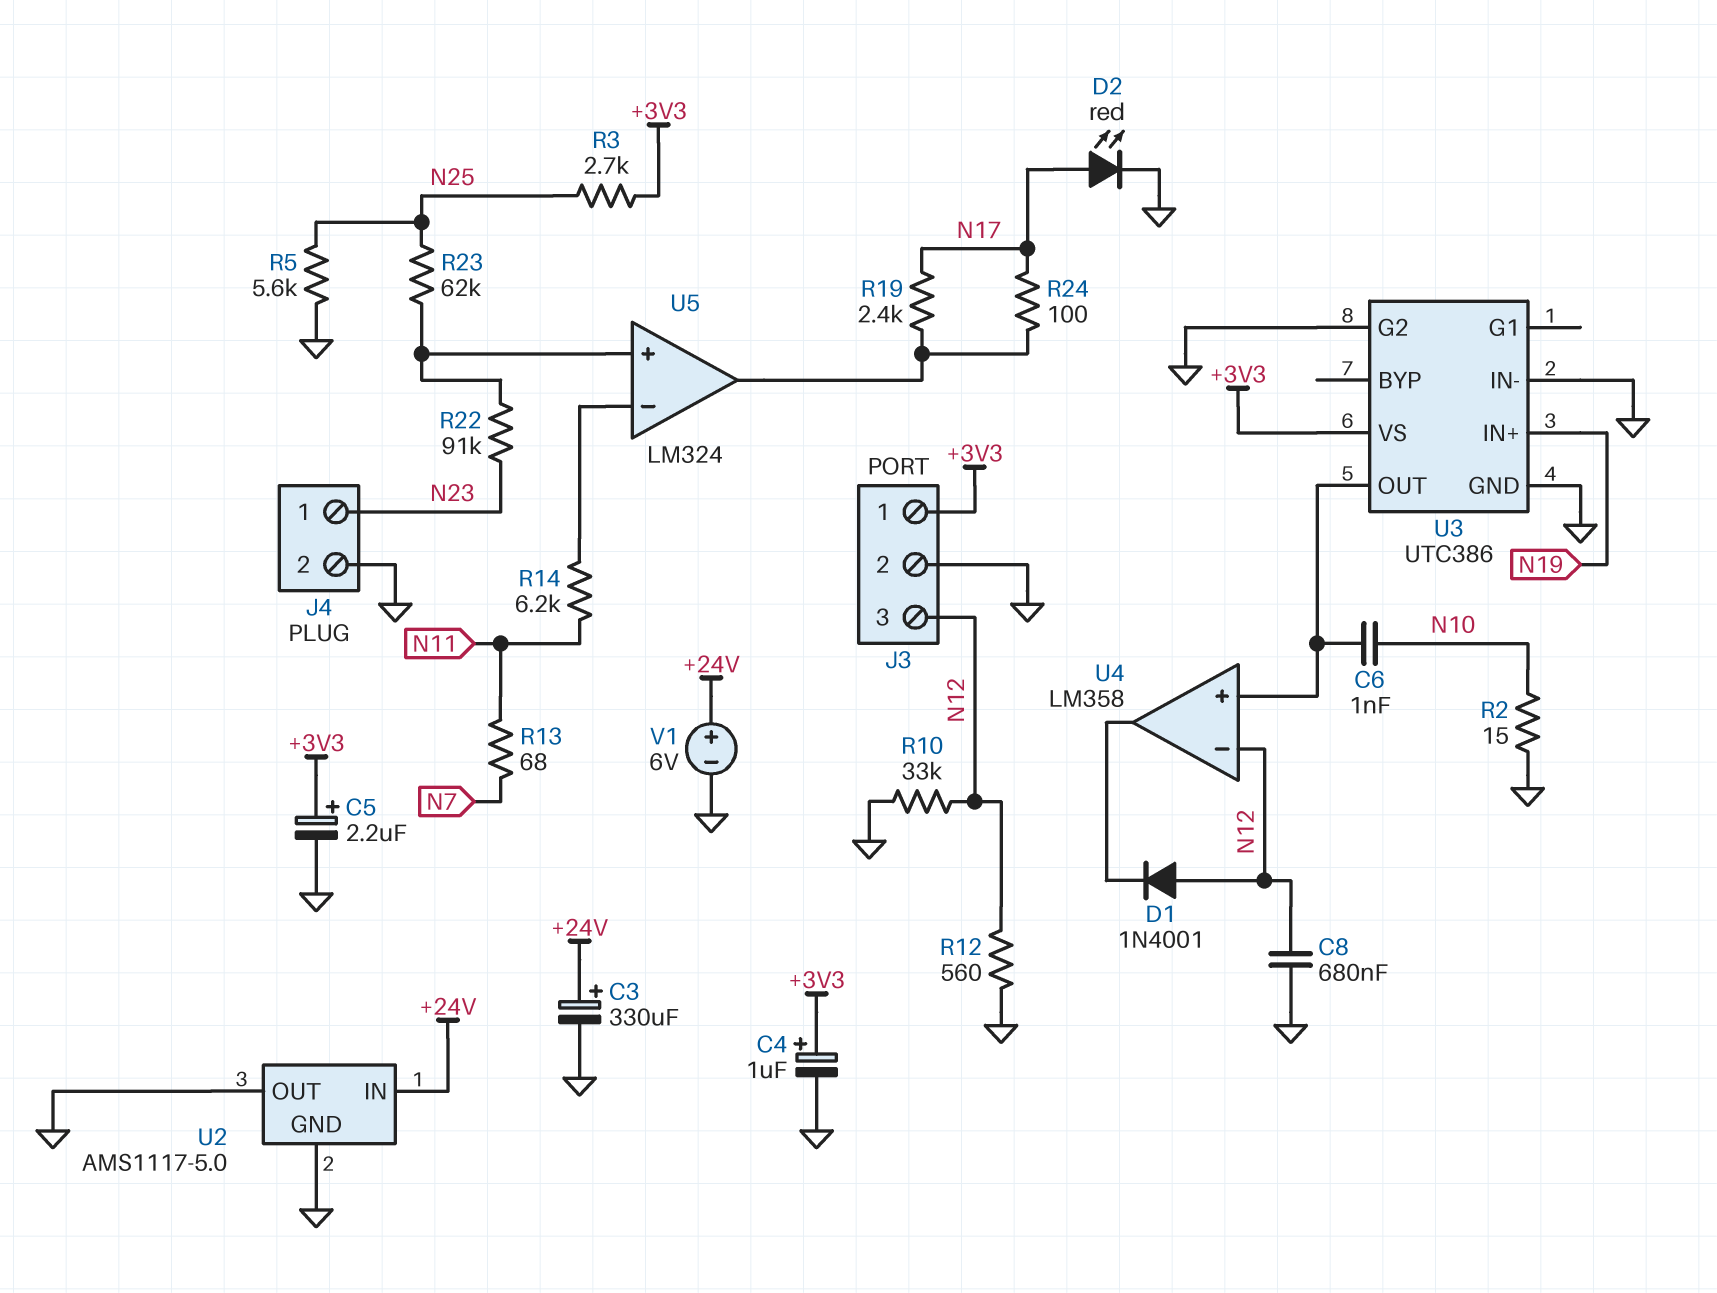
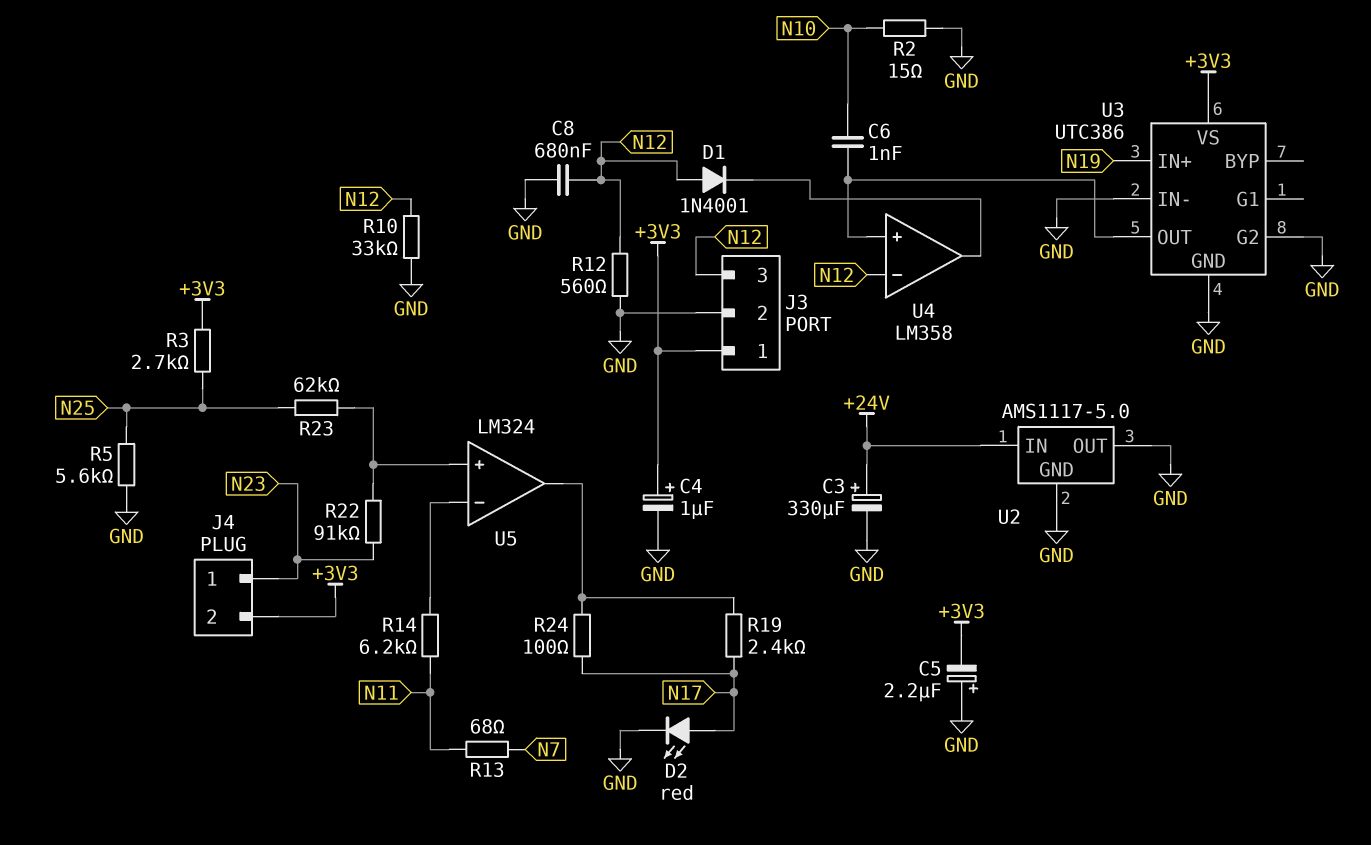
C5: 2.2uF (plus +3V3, minus GND) -> 2.2uF (plus GND, minus +3V3)
J4 pin 2: GND -> +3V3
V1: 6V (plus +24V, minus GND) -> none

